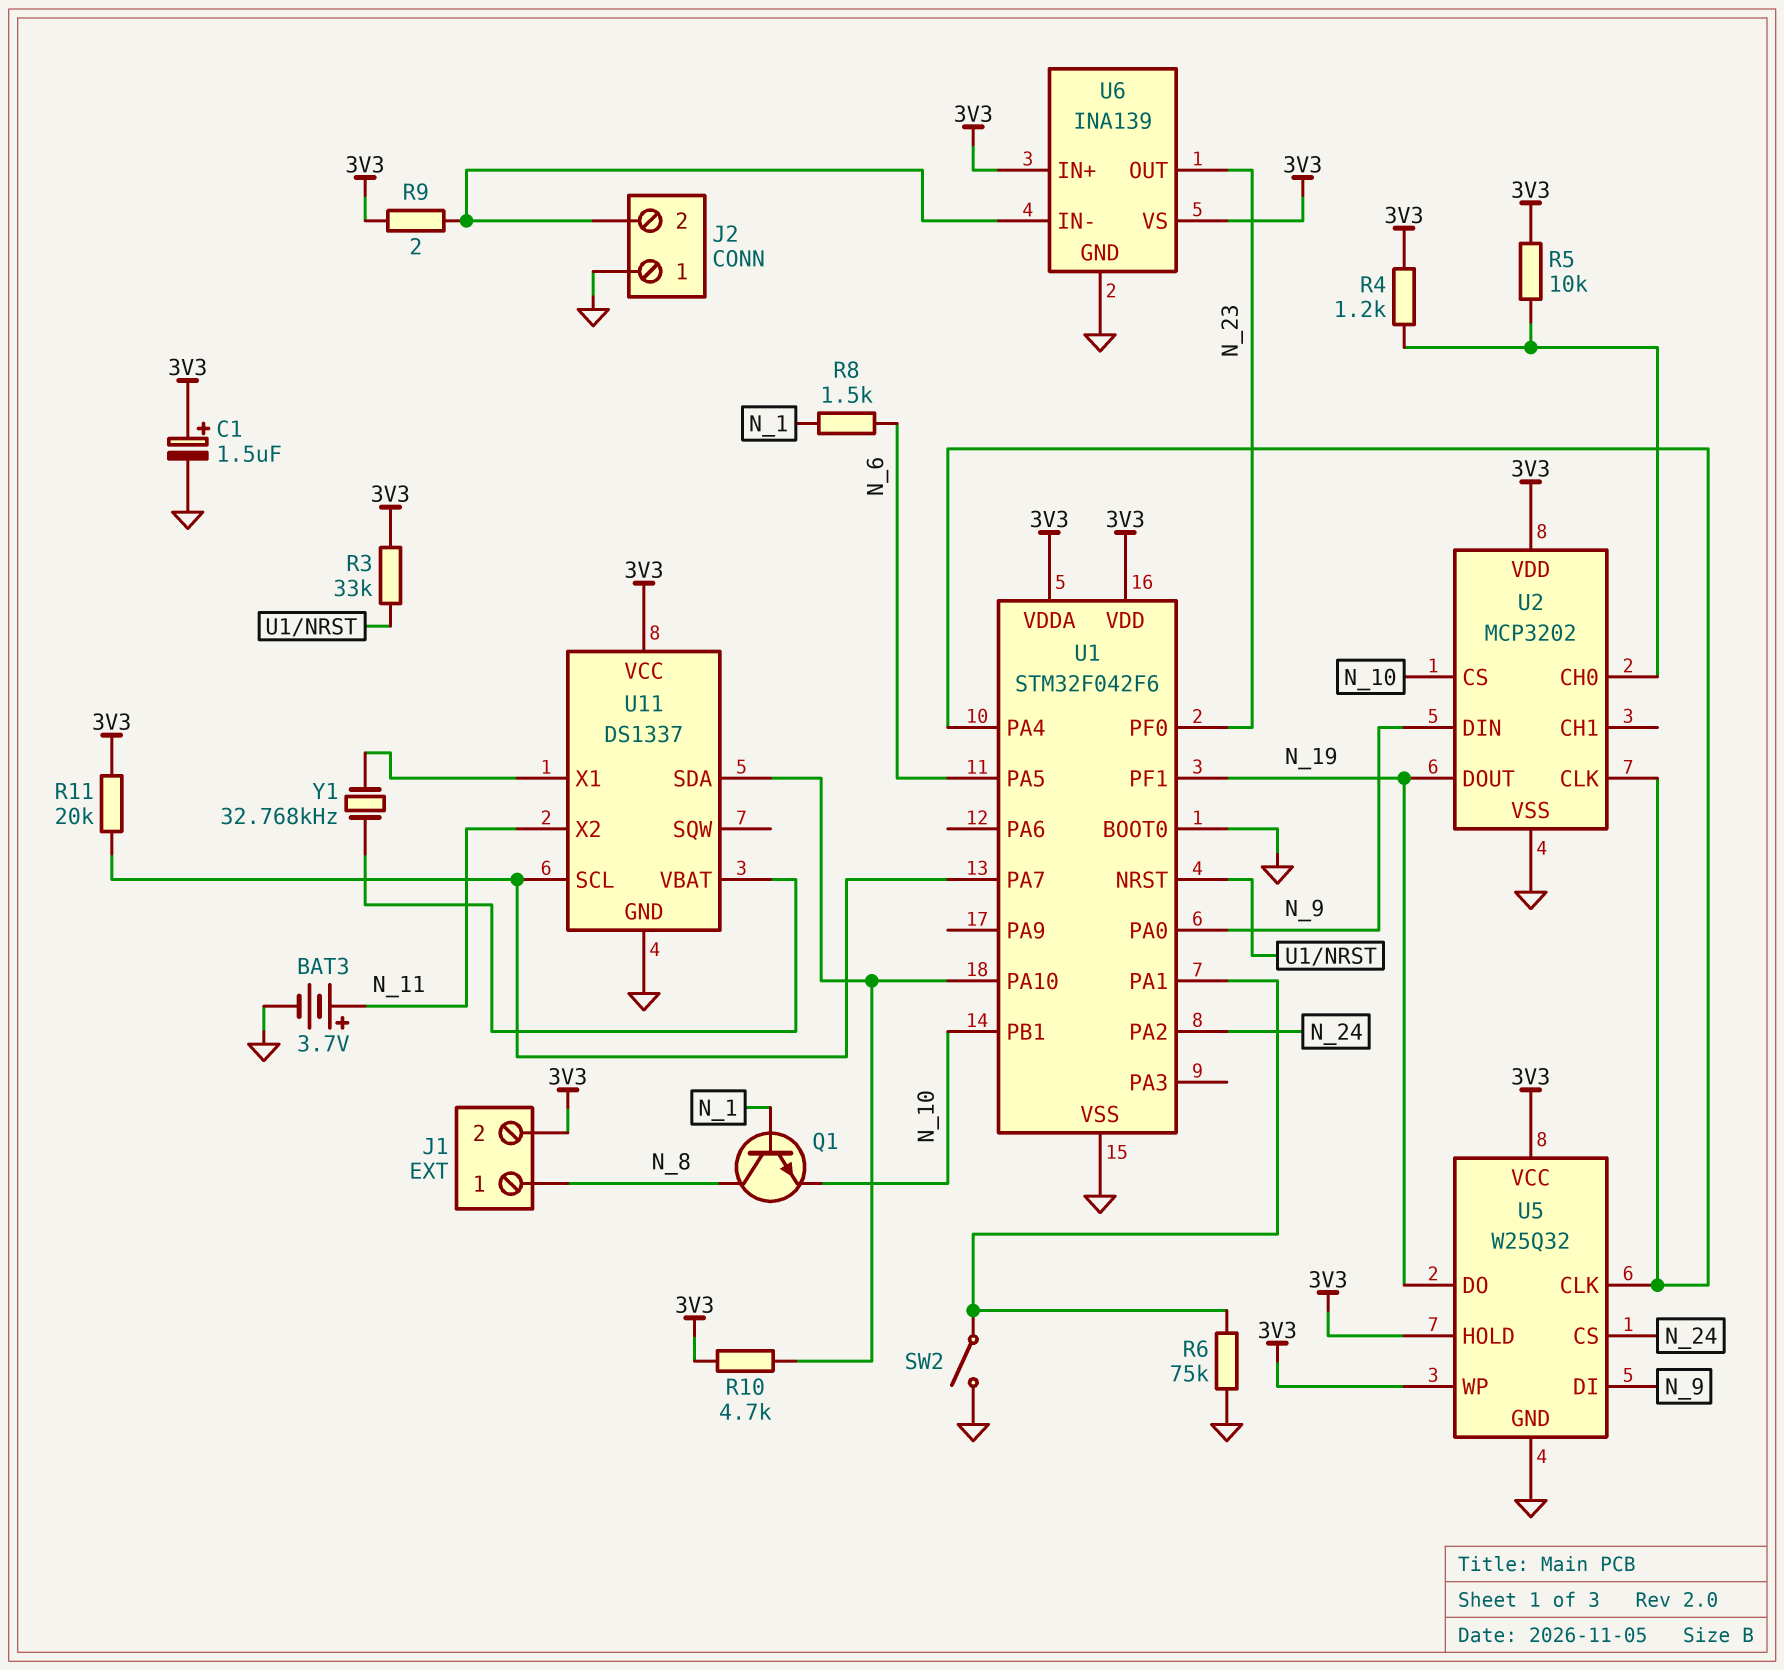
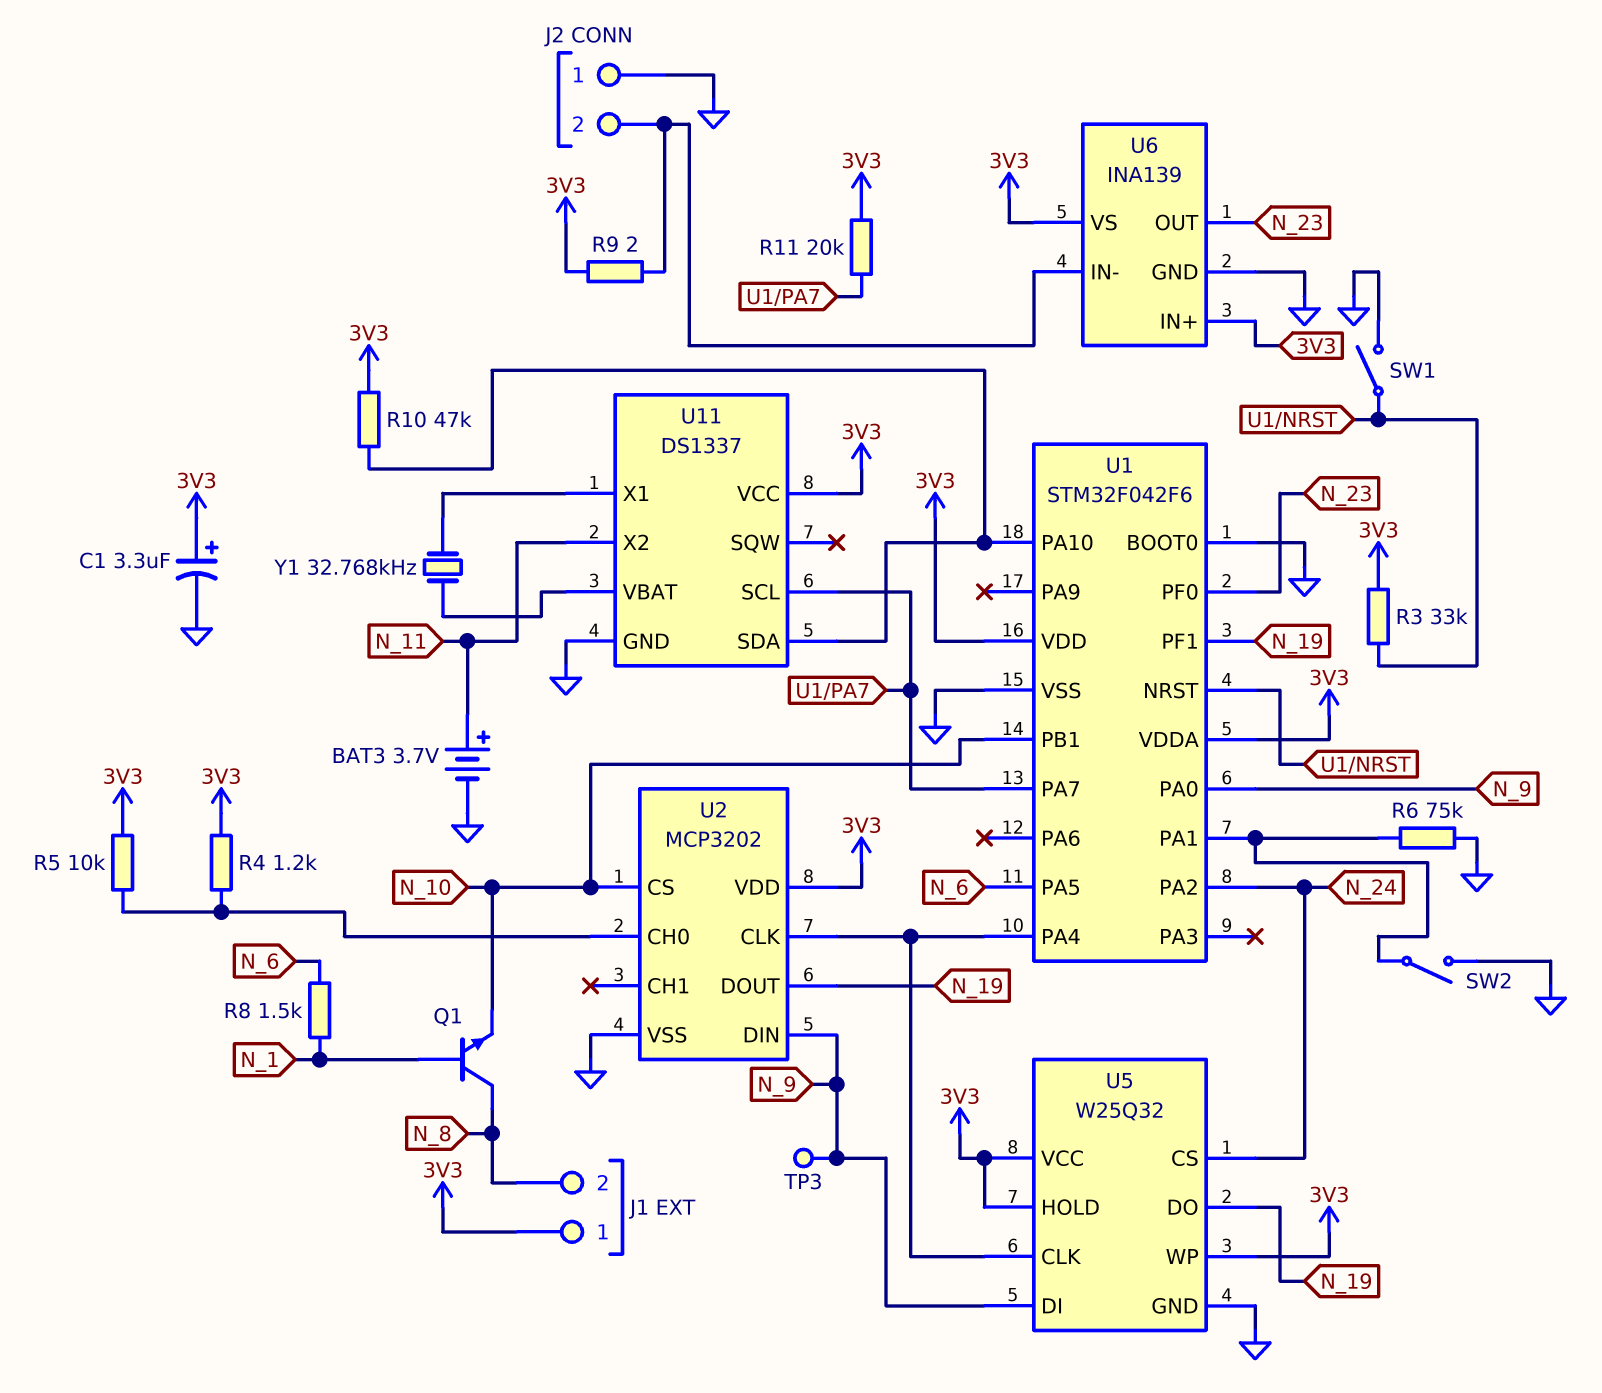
C1: 1.5uF (plus 3V3, minus GND) -> 3.3uF (plus 3V3, minus GND)
J1 pin 1: N_8 -> 3V3
J1 pin 2: 3V3 -> N_8
R10: 4.7k (3V3, U1/PA10) -> 47k (3V3, U1/PA10)
SW1: none -> switch (GND, U1/NRST)
TP3: none -> test point (N_9)

